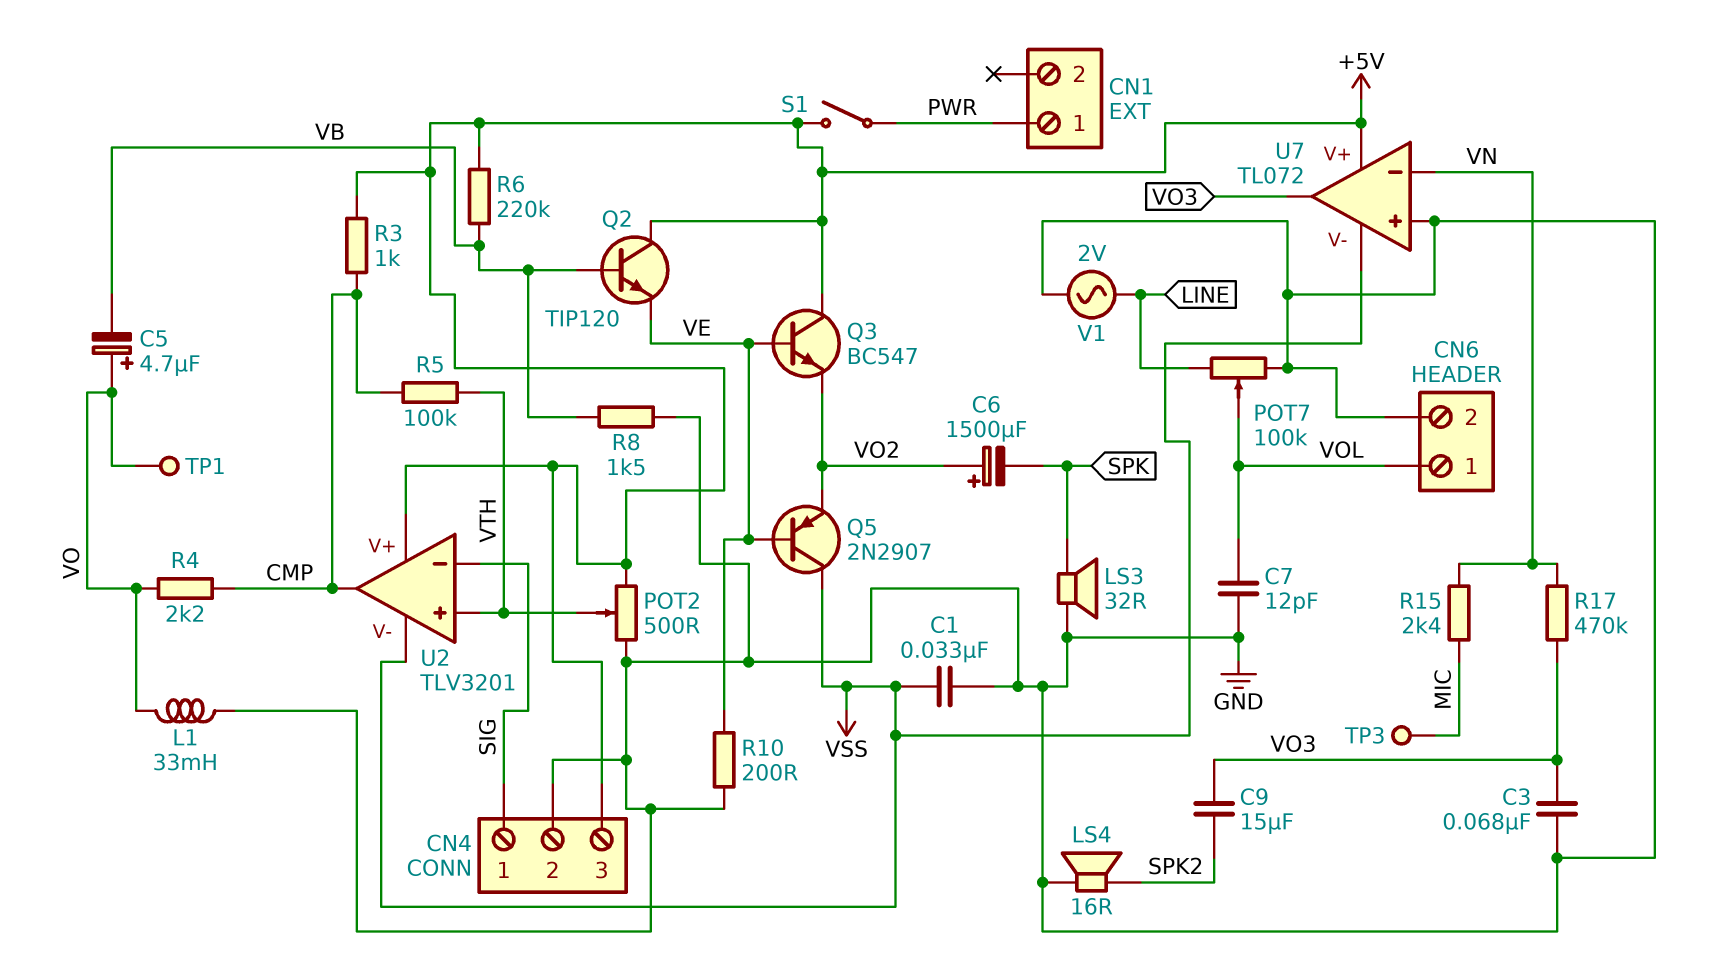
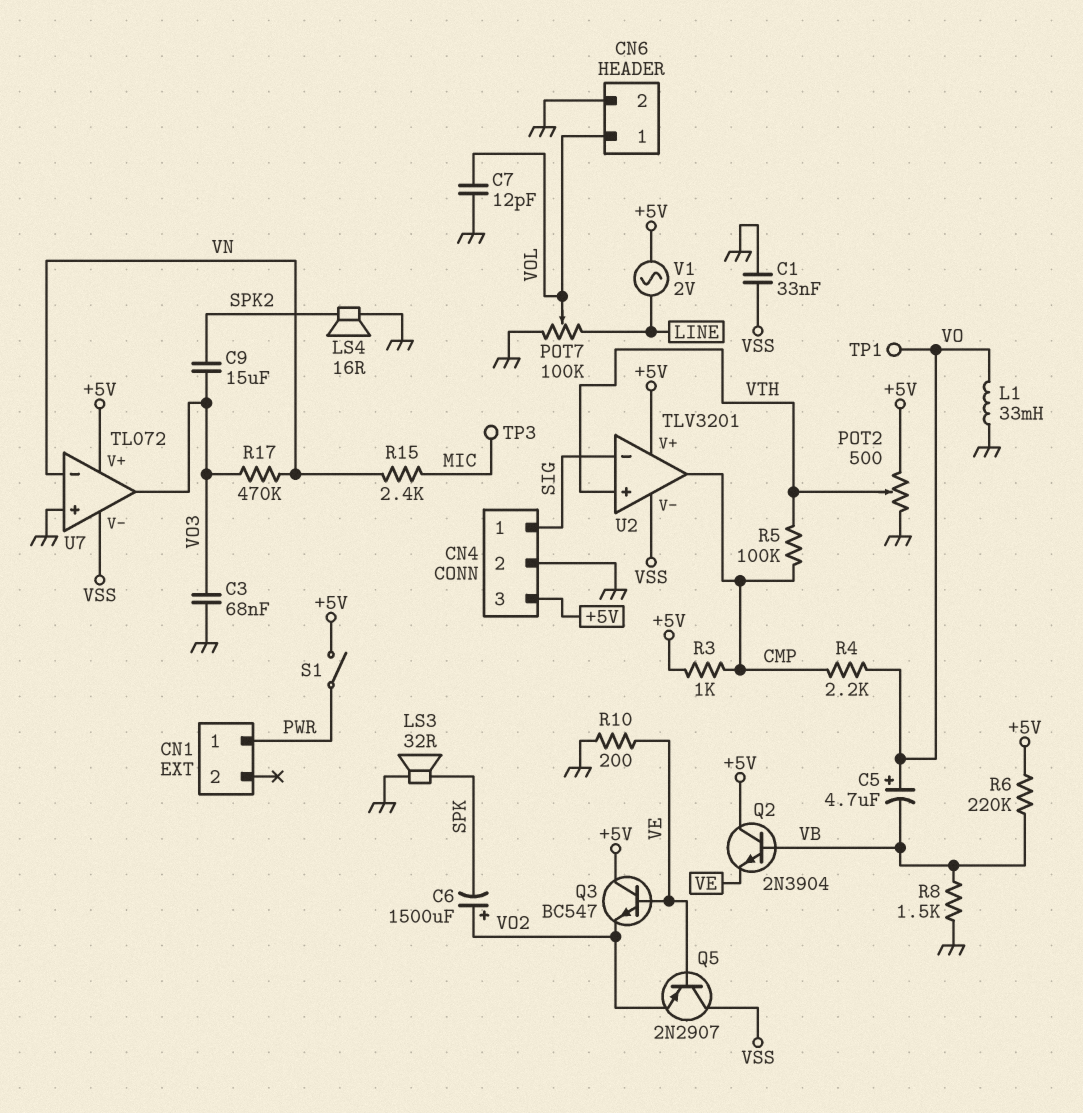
Q2: NPN TIP120 (B VB, C +5V, E VE) -> NPN 2N3904 (B VB, C +5V, E VE)
V1: AC 2V (GND, LINE) -> AC 2V (+5V, LINE)

